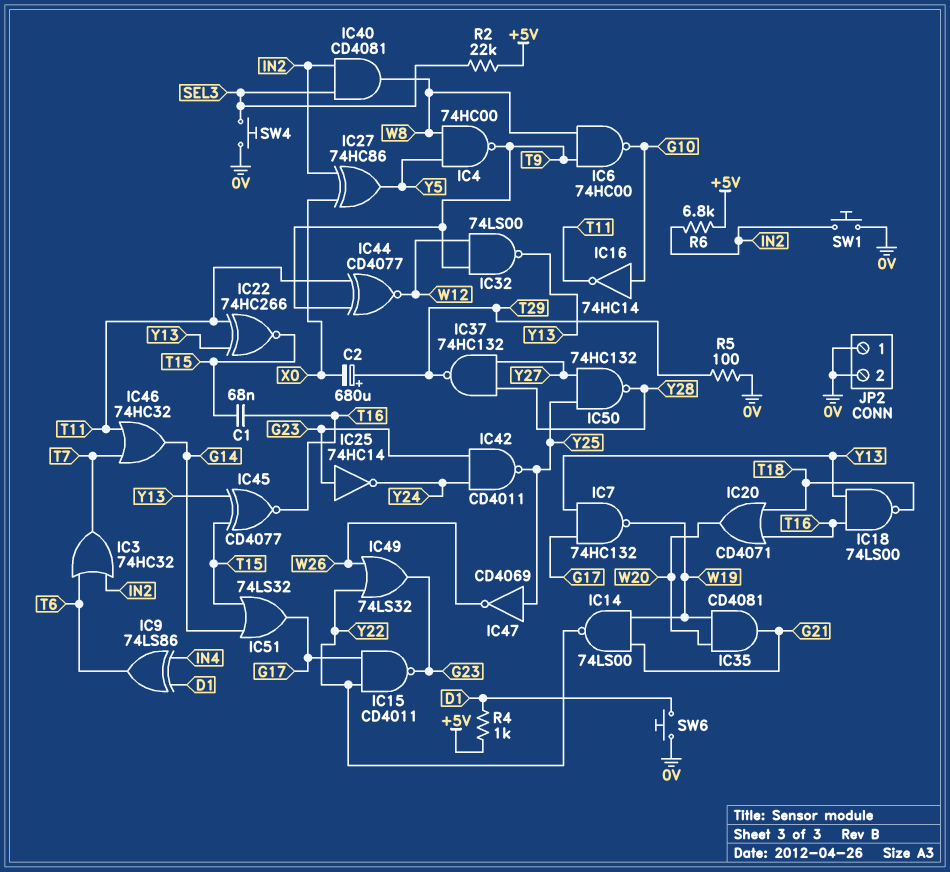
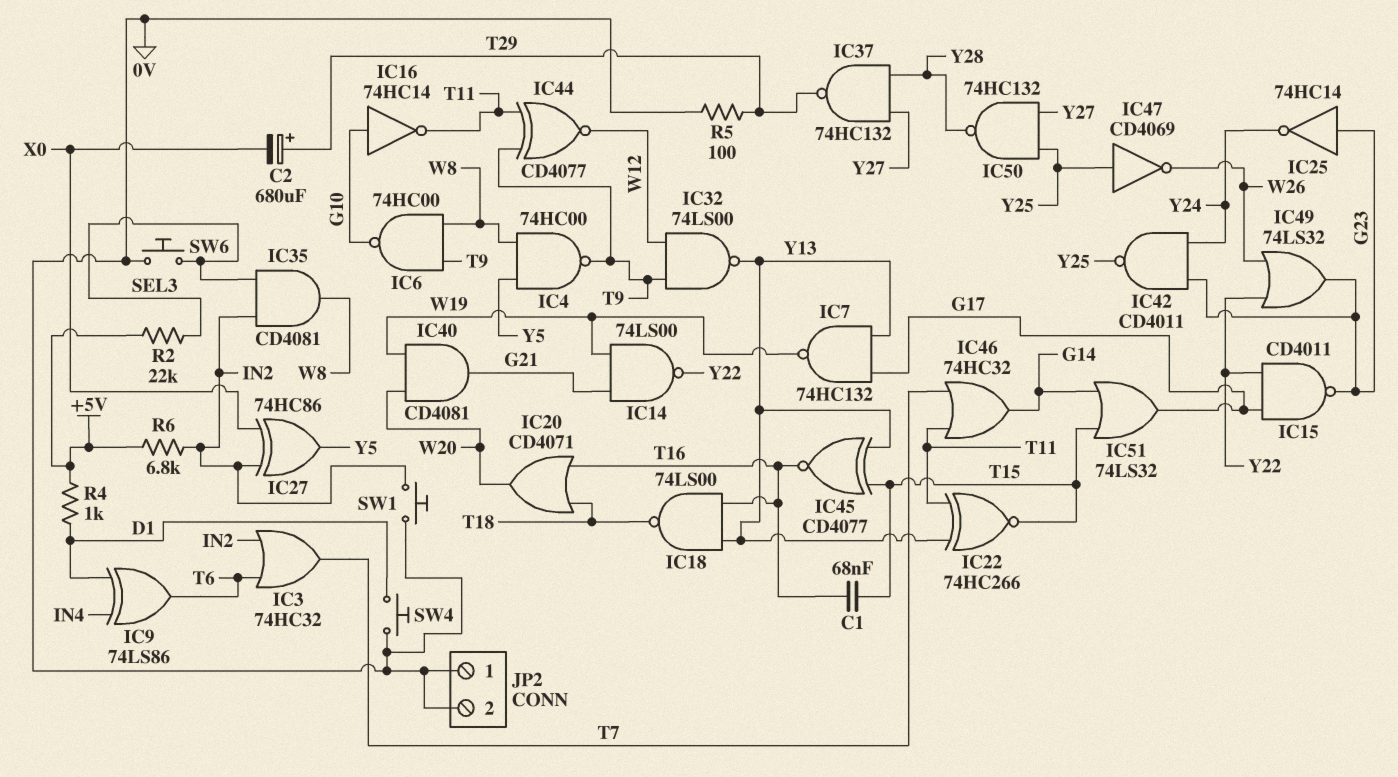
IC35: AND CD4081 (in W19, in W20, out G21) -> AND CD4081 (in IN2, in SEL3, out W8)
IC40: AND CD4081 (in IN2, in SEL3, out W8) -> AND CD4081 (in W19, in W20, out G21)
SW4: button (0V, SEL3) -> button (0V, D1)
SW6: button (0V, D1) -> button (0V, SEL3)

